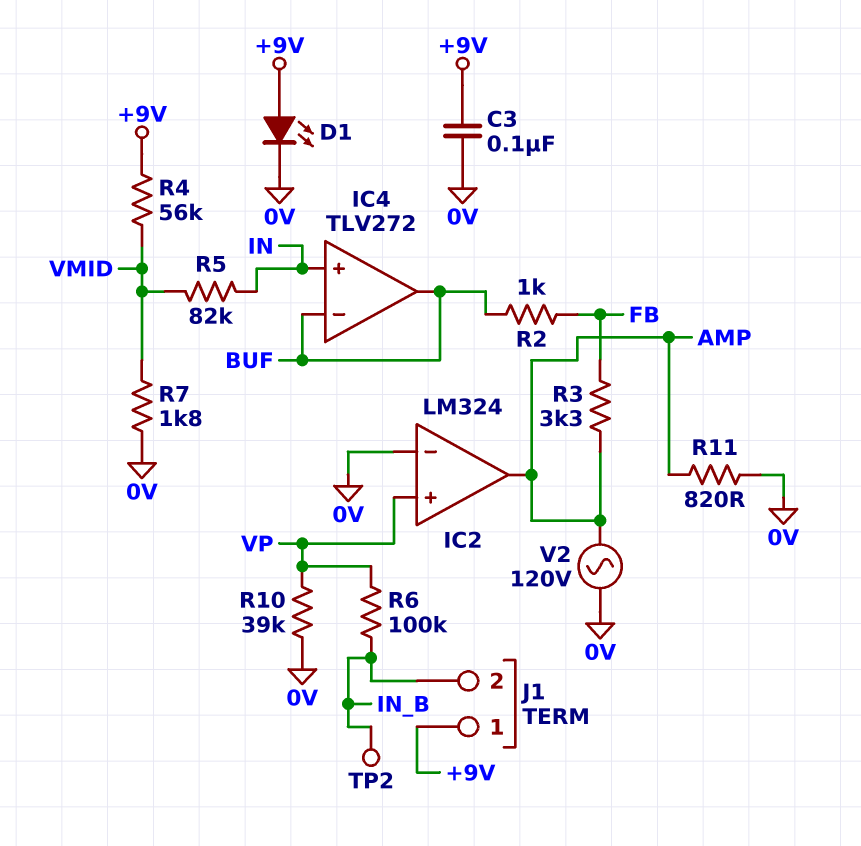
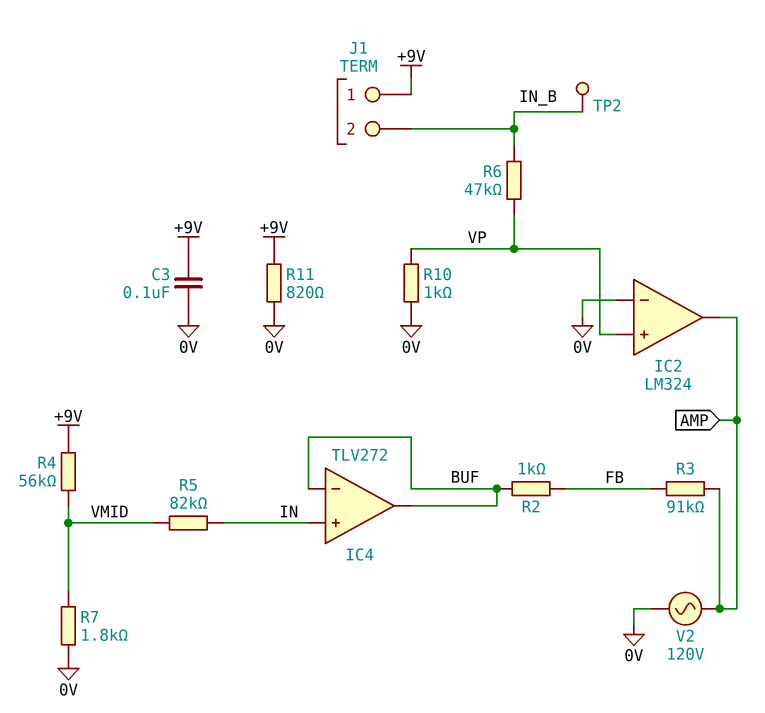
D1: LED (A +9V, K 0V) -> none
R3: 3.3k (AMP, FB) -> 91k (AMP, FB)
R6: 100k (IN_B, VP) -> 47k (IN_B, VP)
R10: 39k (0V, VP) -> 1k (0V, VP)
R11: 820 (0V, AMP) -> 820 (+9V, 0V)

